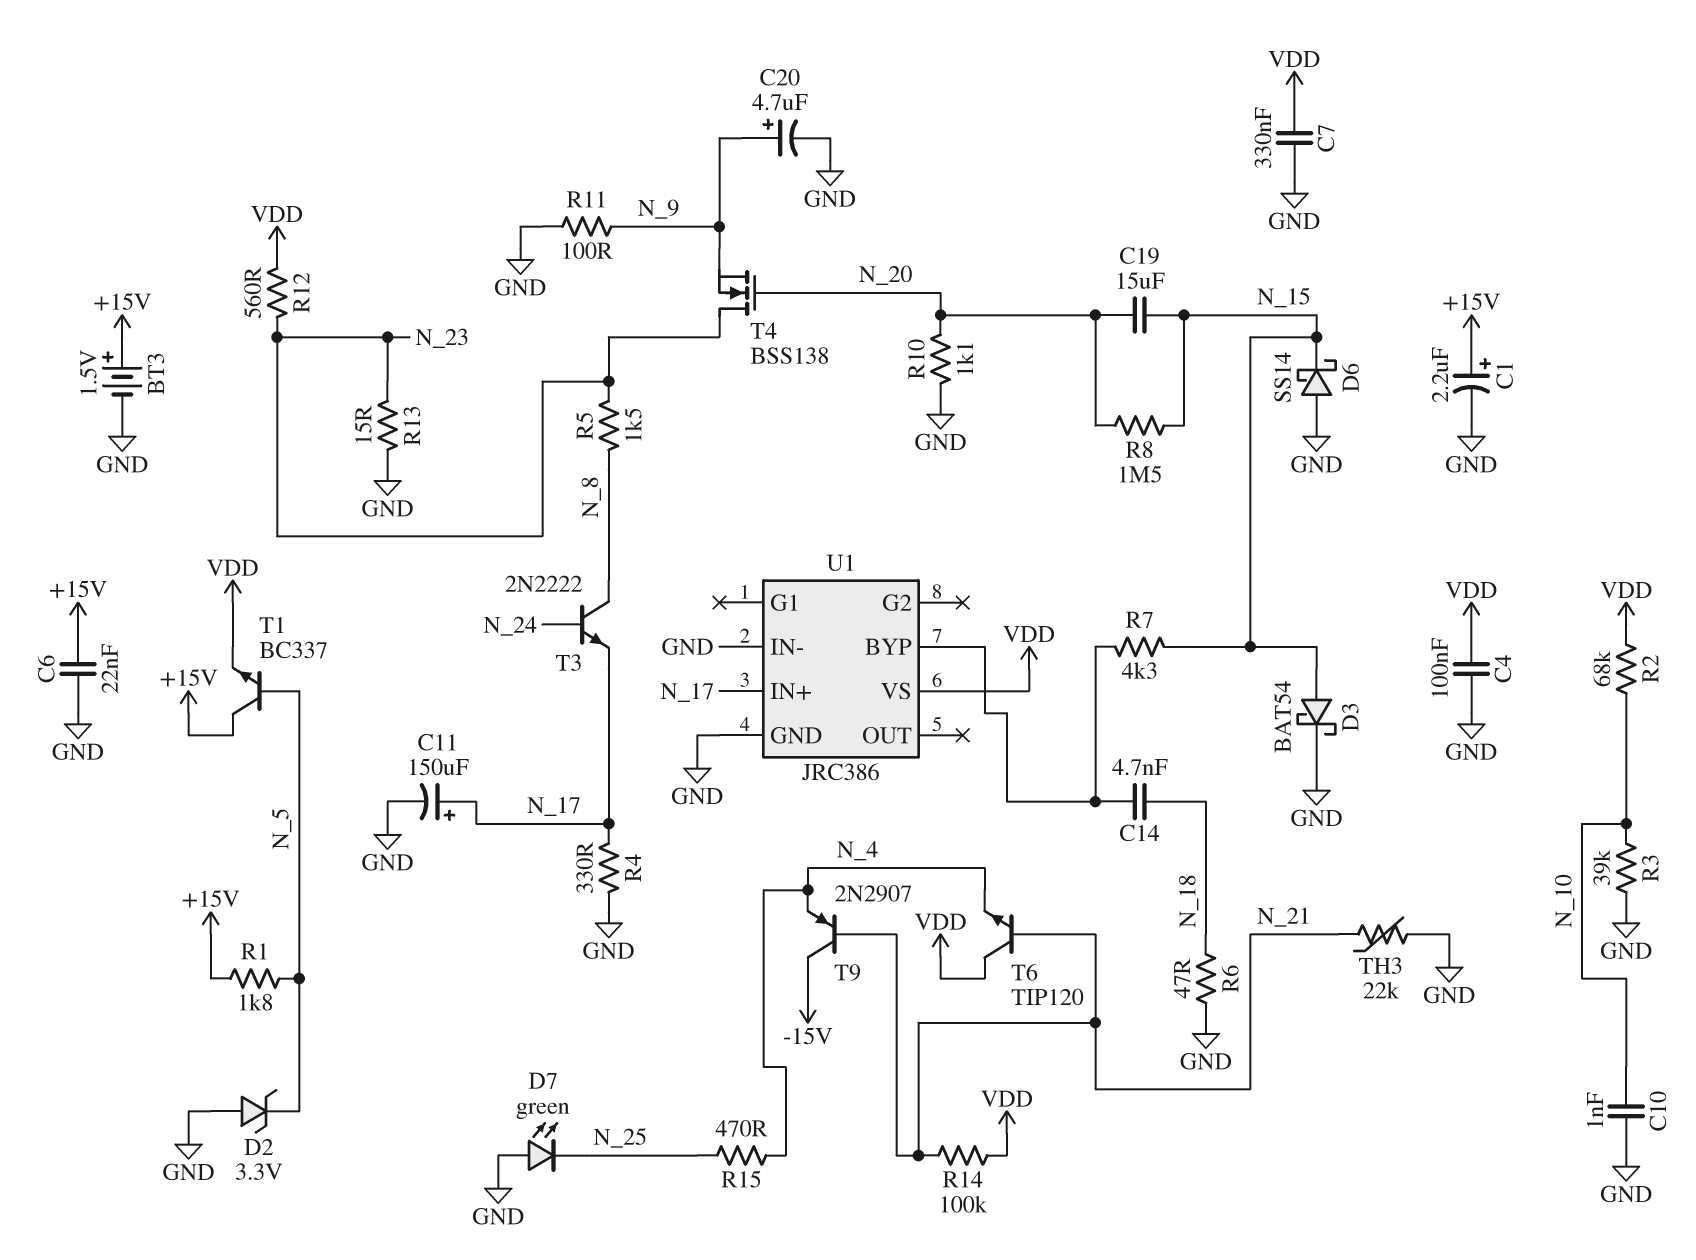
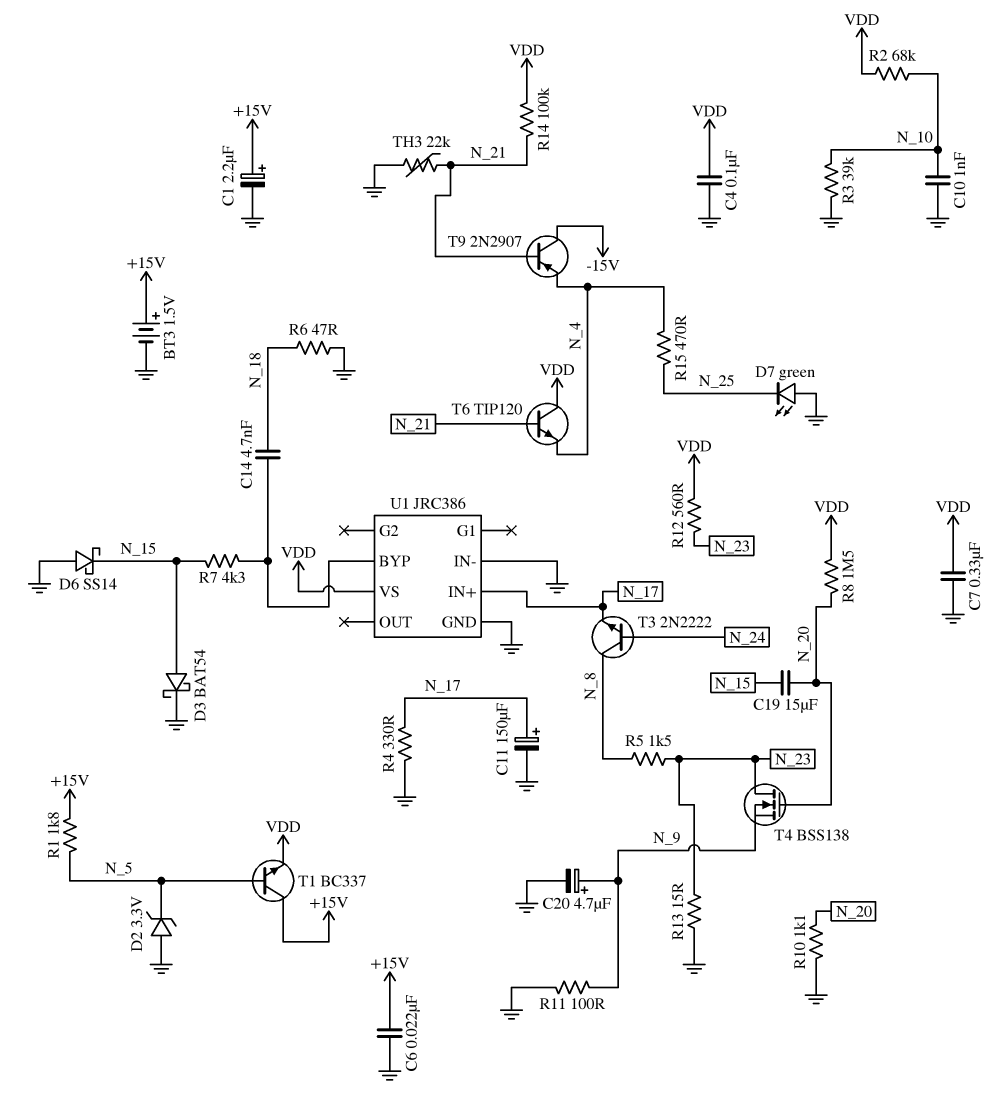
R8: 1.5M (N_15, N_20) -> 1.5M (N_20, VDD)

